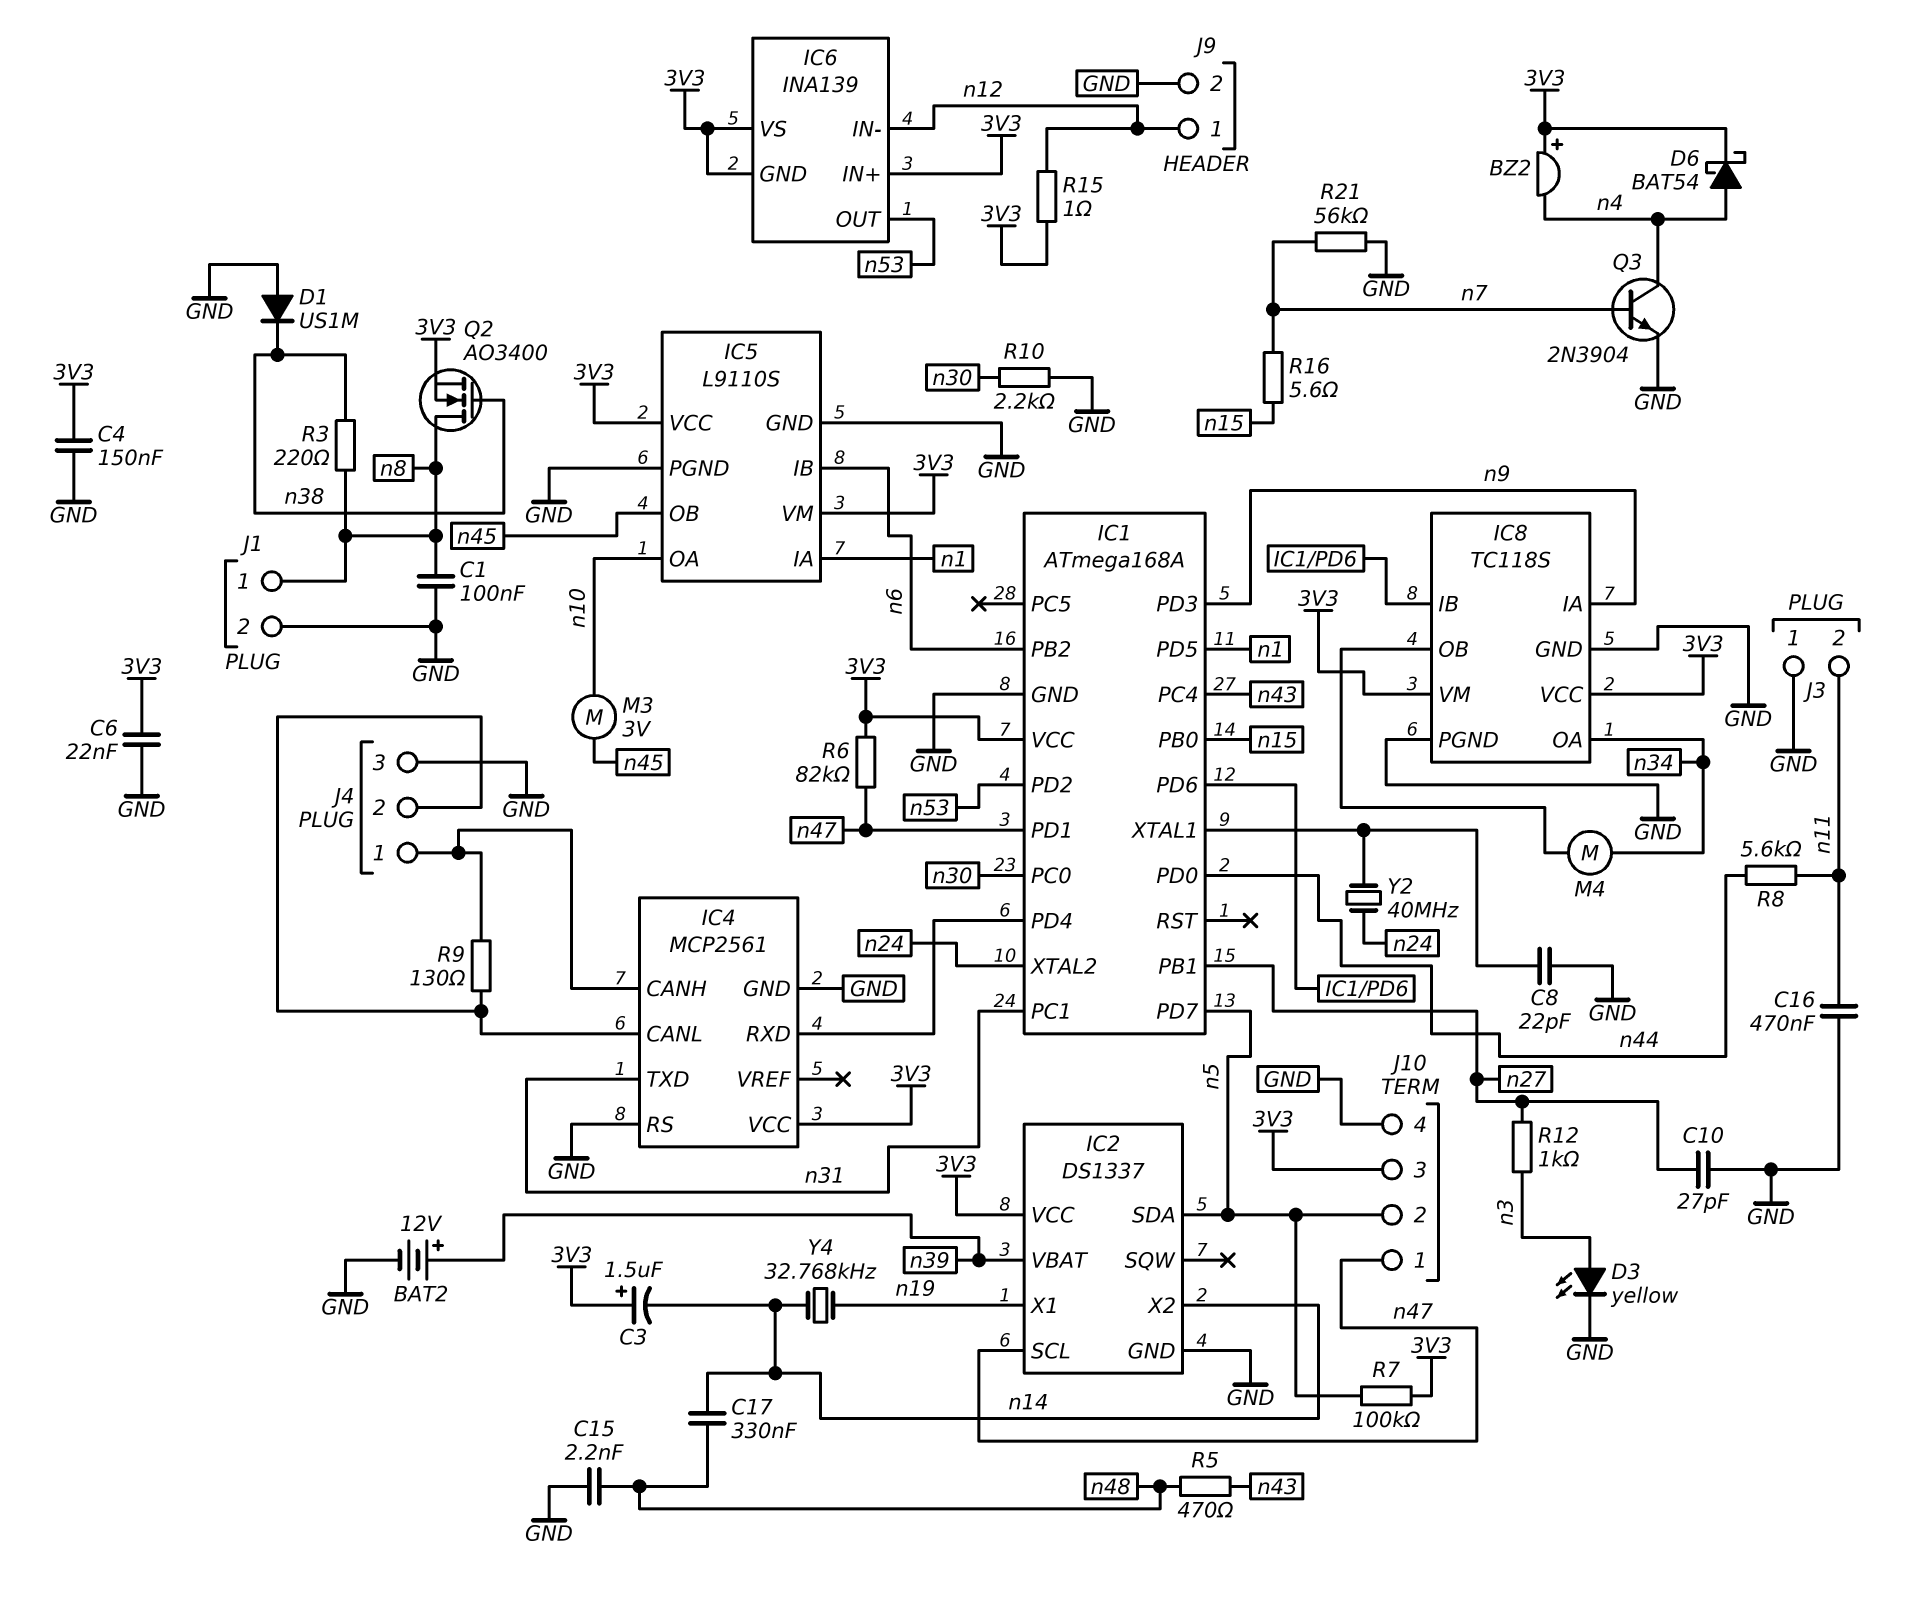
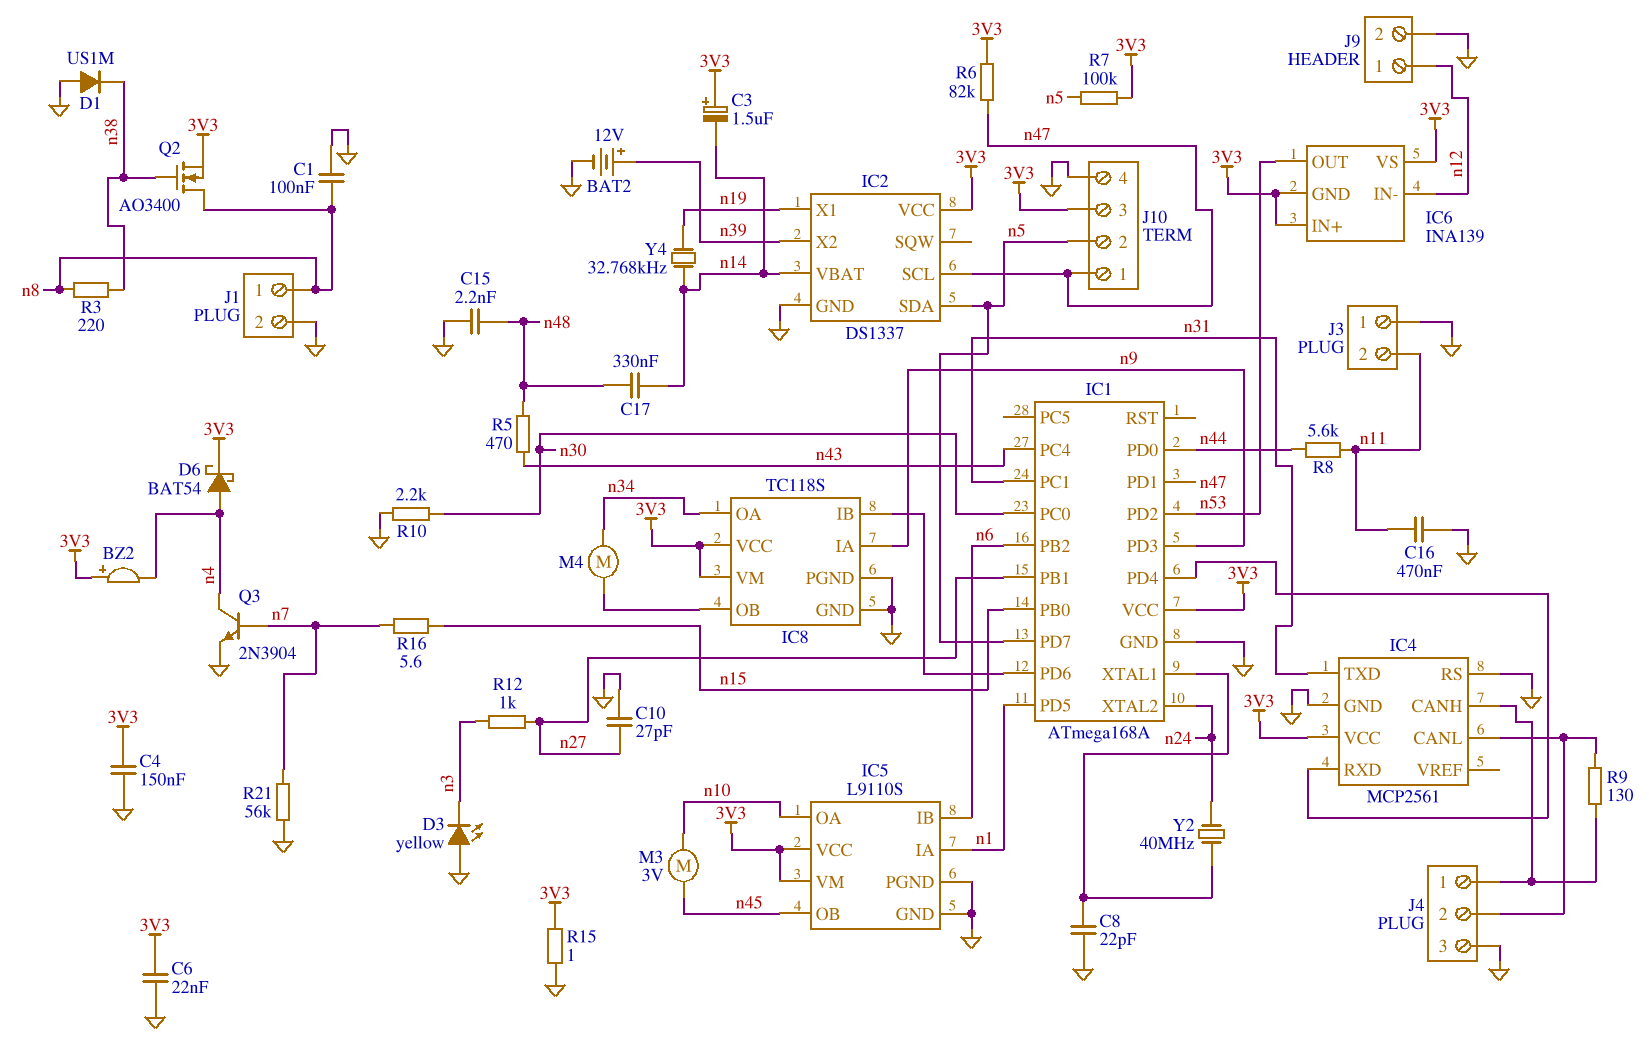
D3: LED yellow (A n3, K GND) -> LED yellow (A GND, K n3)
IC2 pin VBAT: n39 -> n14
IC2 pin X2: n14 -> n39
R15: 1 (3V3, n12) -> 1 (3V3, GND)

